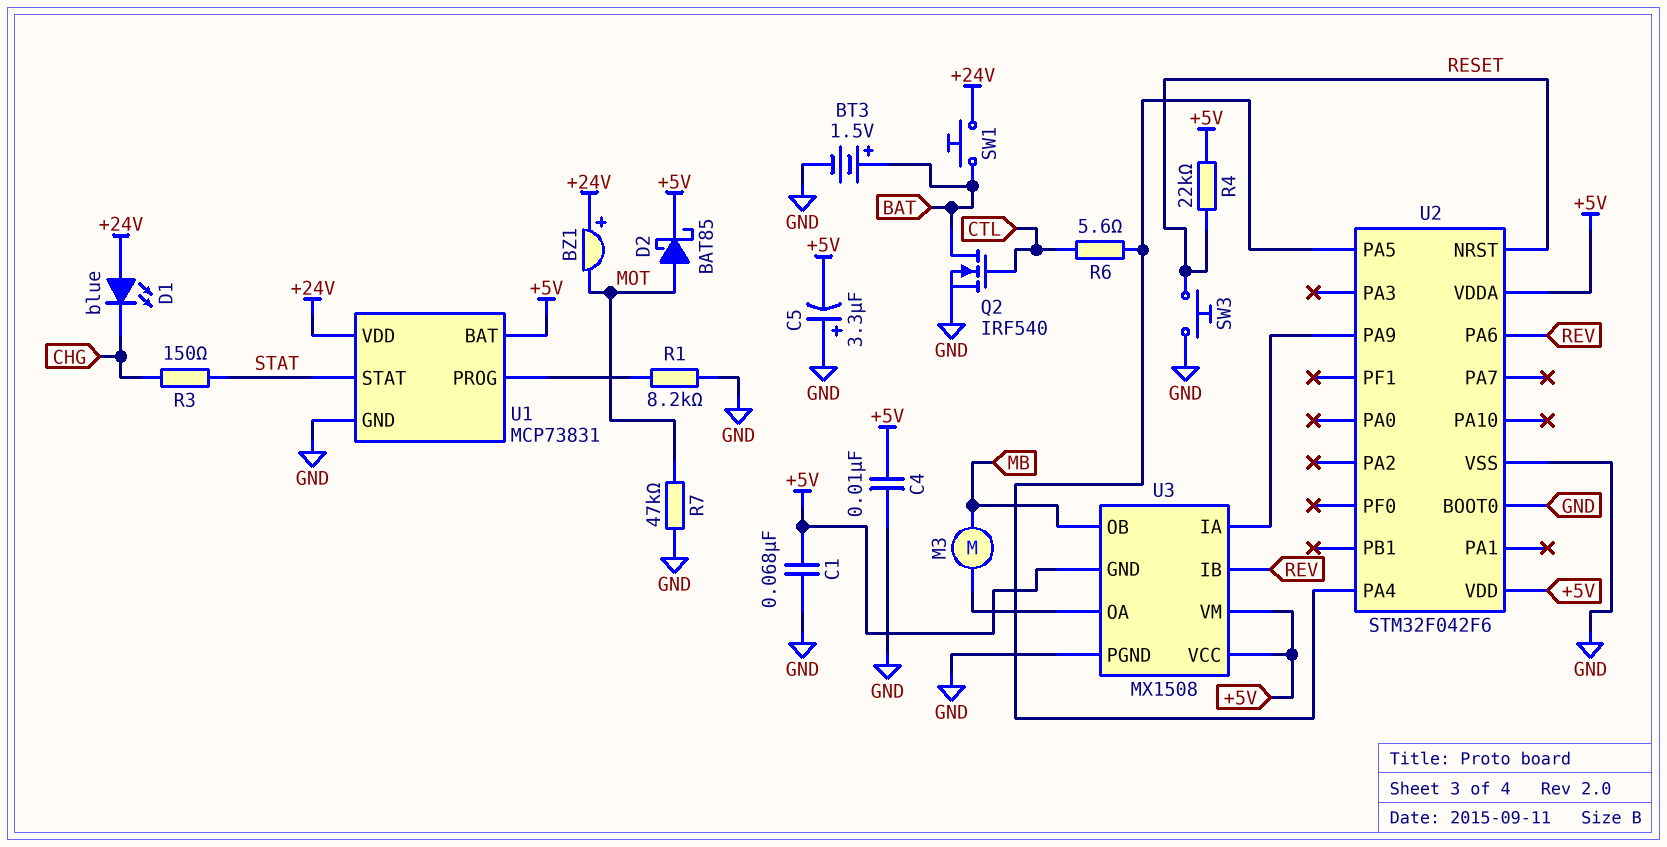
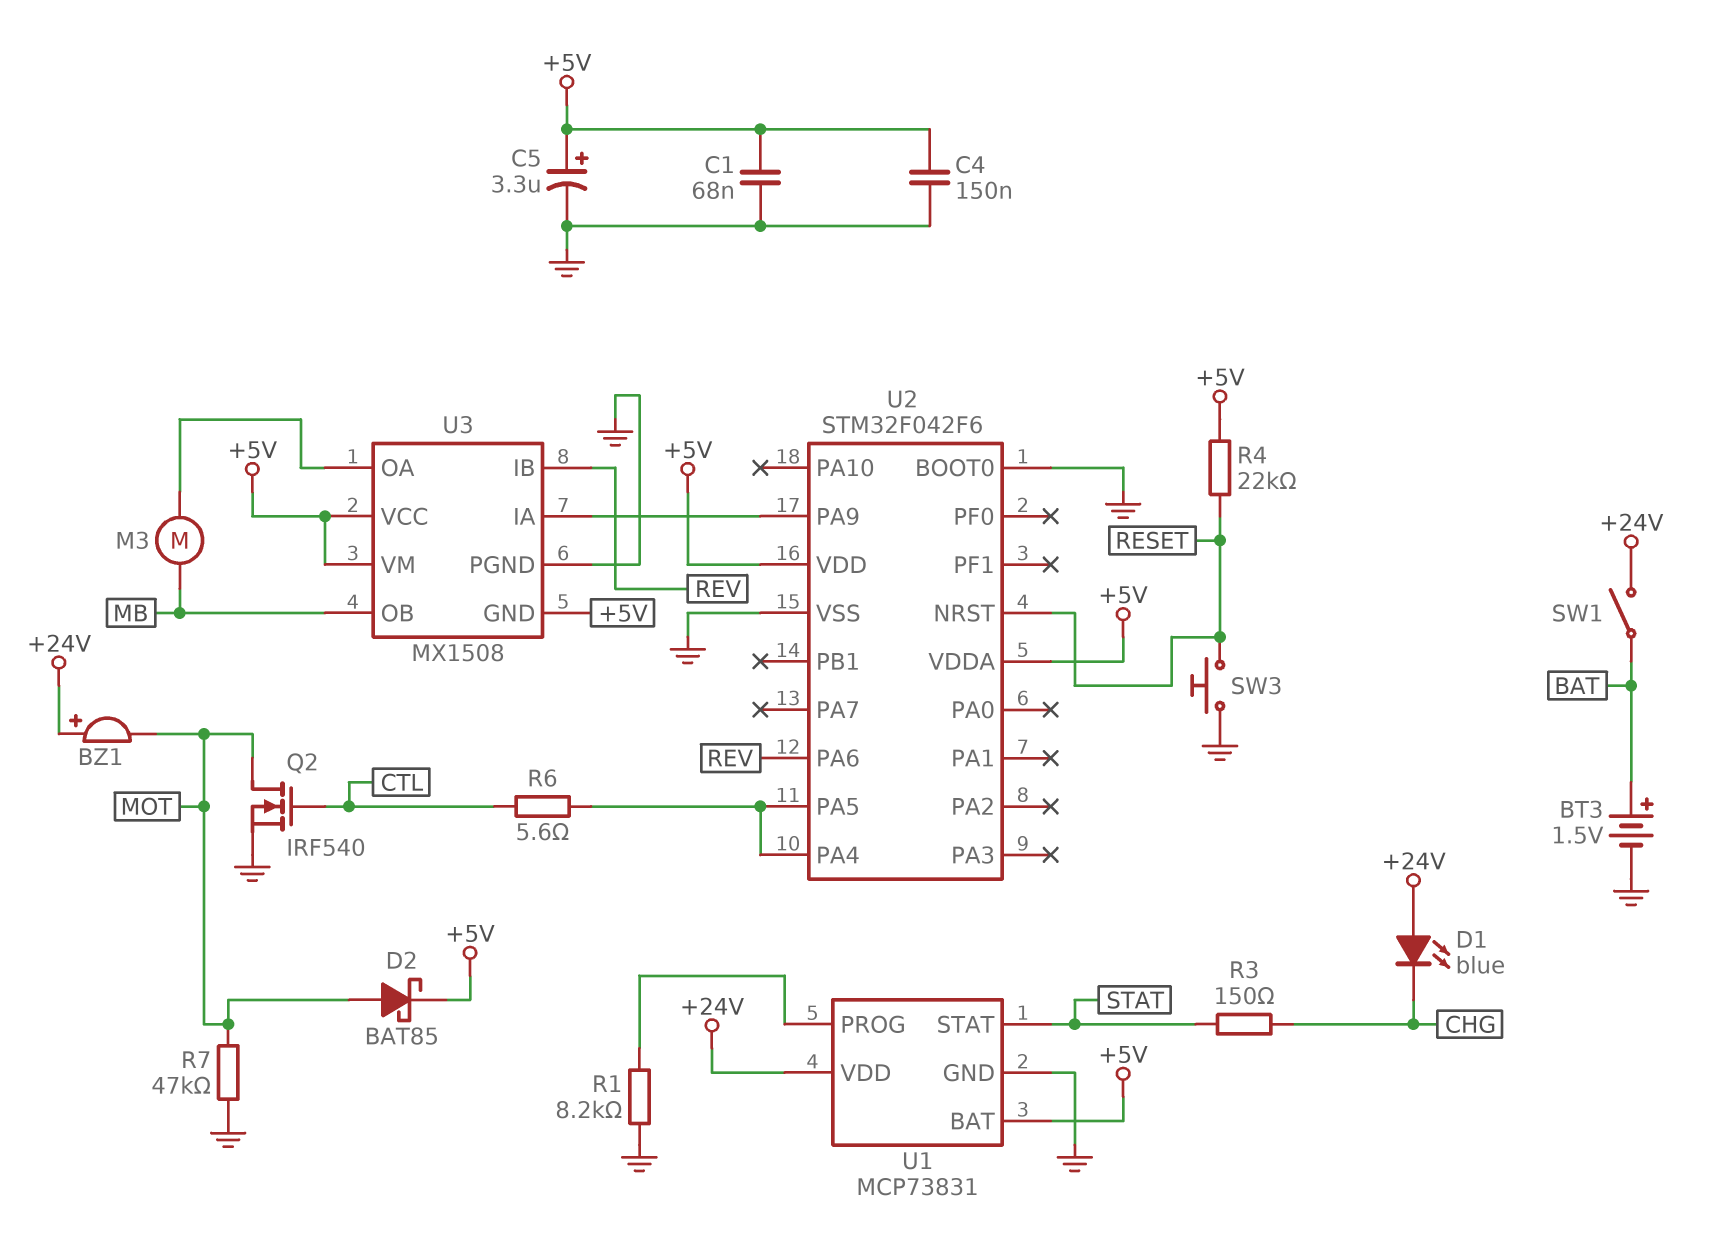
C4: 10nF (+5V, GND) -> 150nF (+5V, GND)
C5: 3.3uF (plus GND, minus +5V) -> 3.3uF (plus +5V, minus GND)
Q2: NMOS IRF540 (G CTL, D BAT, S GND) -> NMOS IRF540 (G CTL, D MOT, S GND)
SW1: button (+24V, BAT) -> switch (+24V, BAT)

